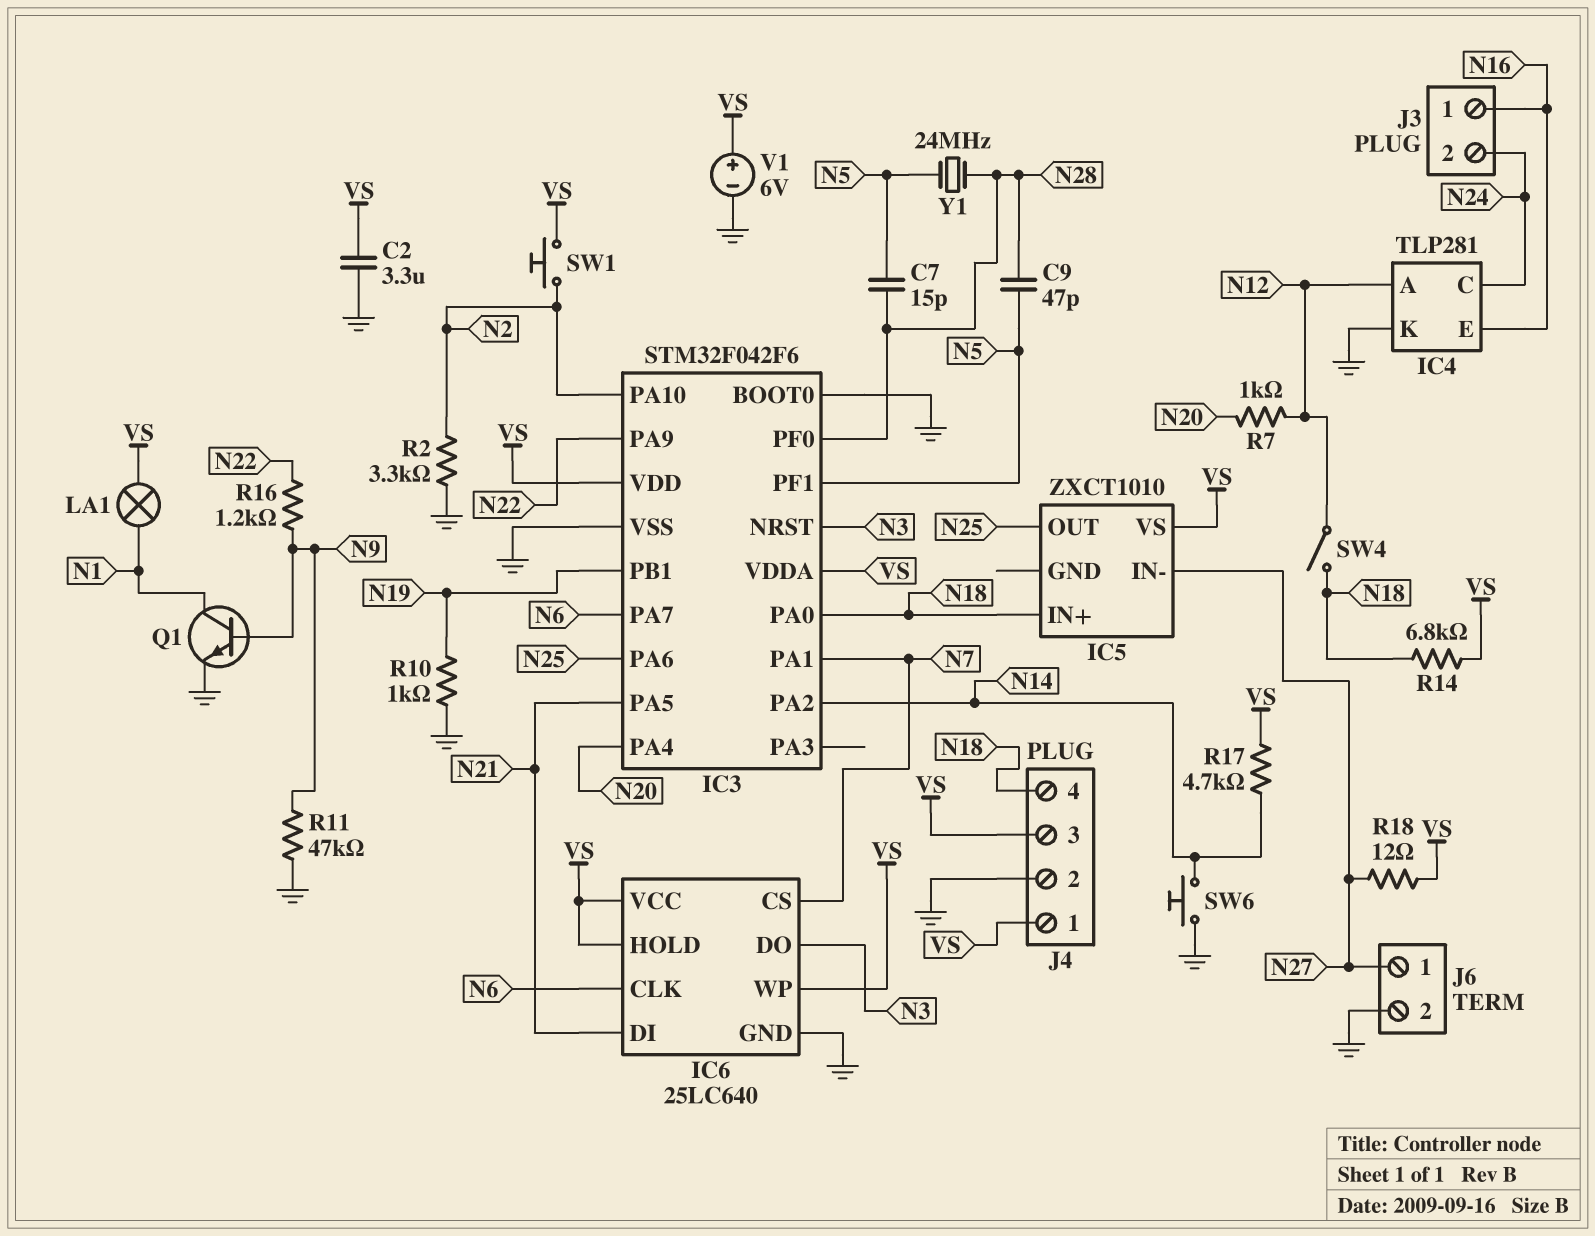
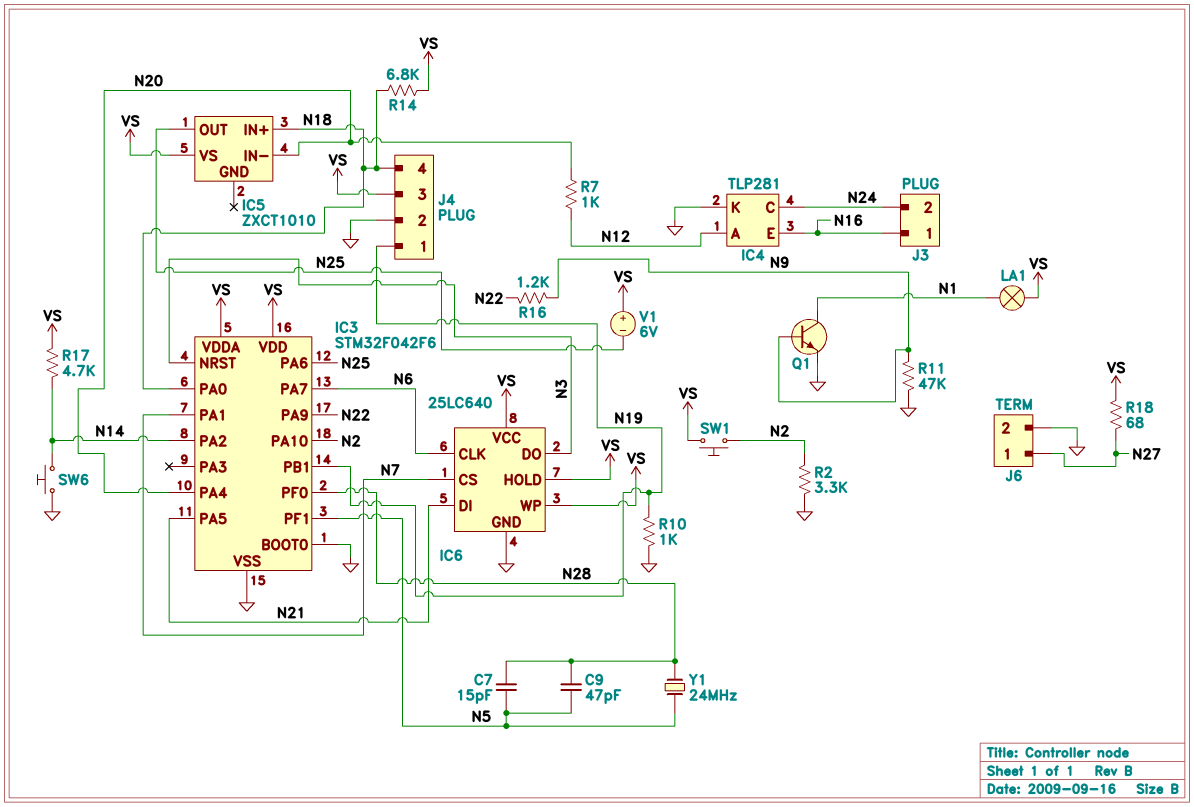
C2: 3.3uF (GND, VS) -> none
IC5 pin IN-: N27 -> N20
J4 pin 1: VS -> N19
R18: 12 (N27, VS) -> 68 (N27, VS)
SW4: switch (N12, N18) -> none
V1: 6V (plus VS, minus GND) -> 6V (plus VS, minus N25)

